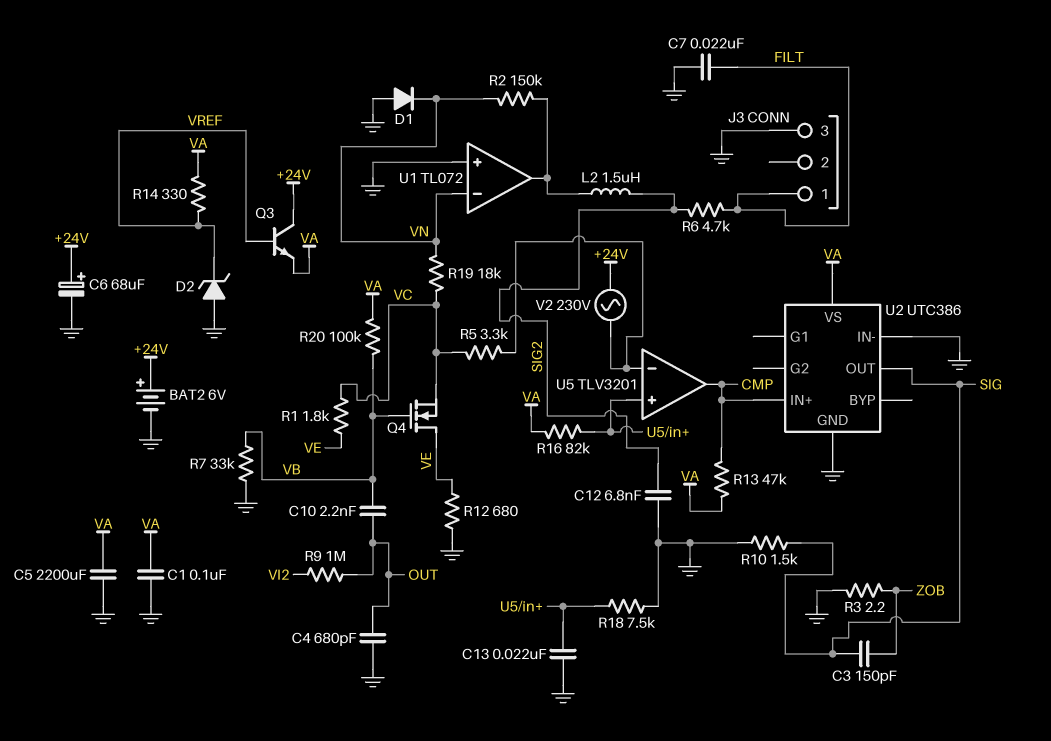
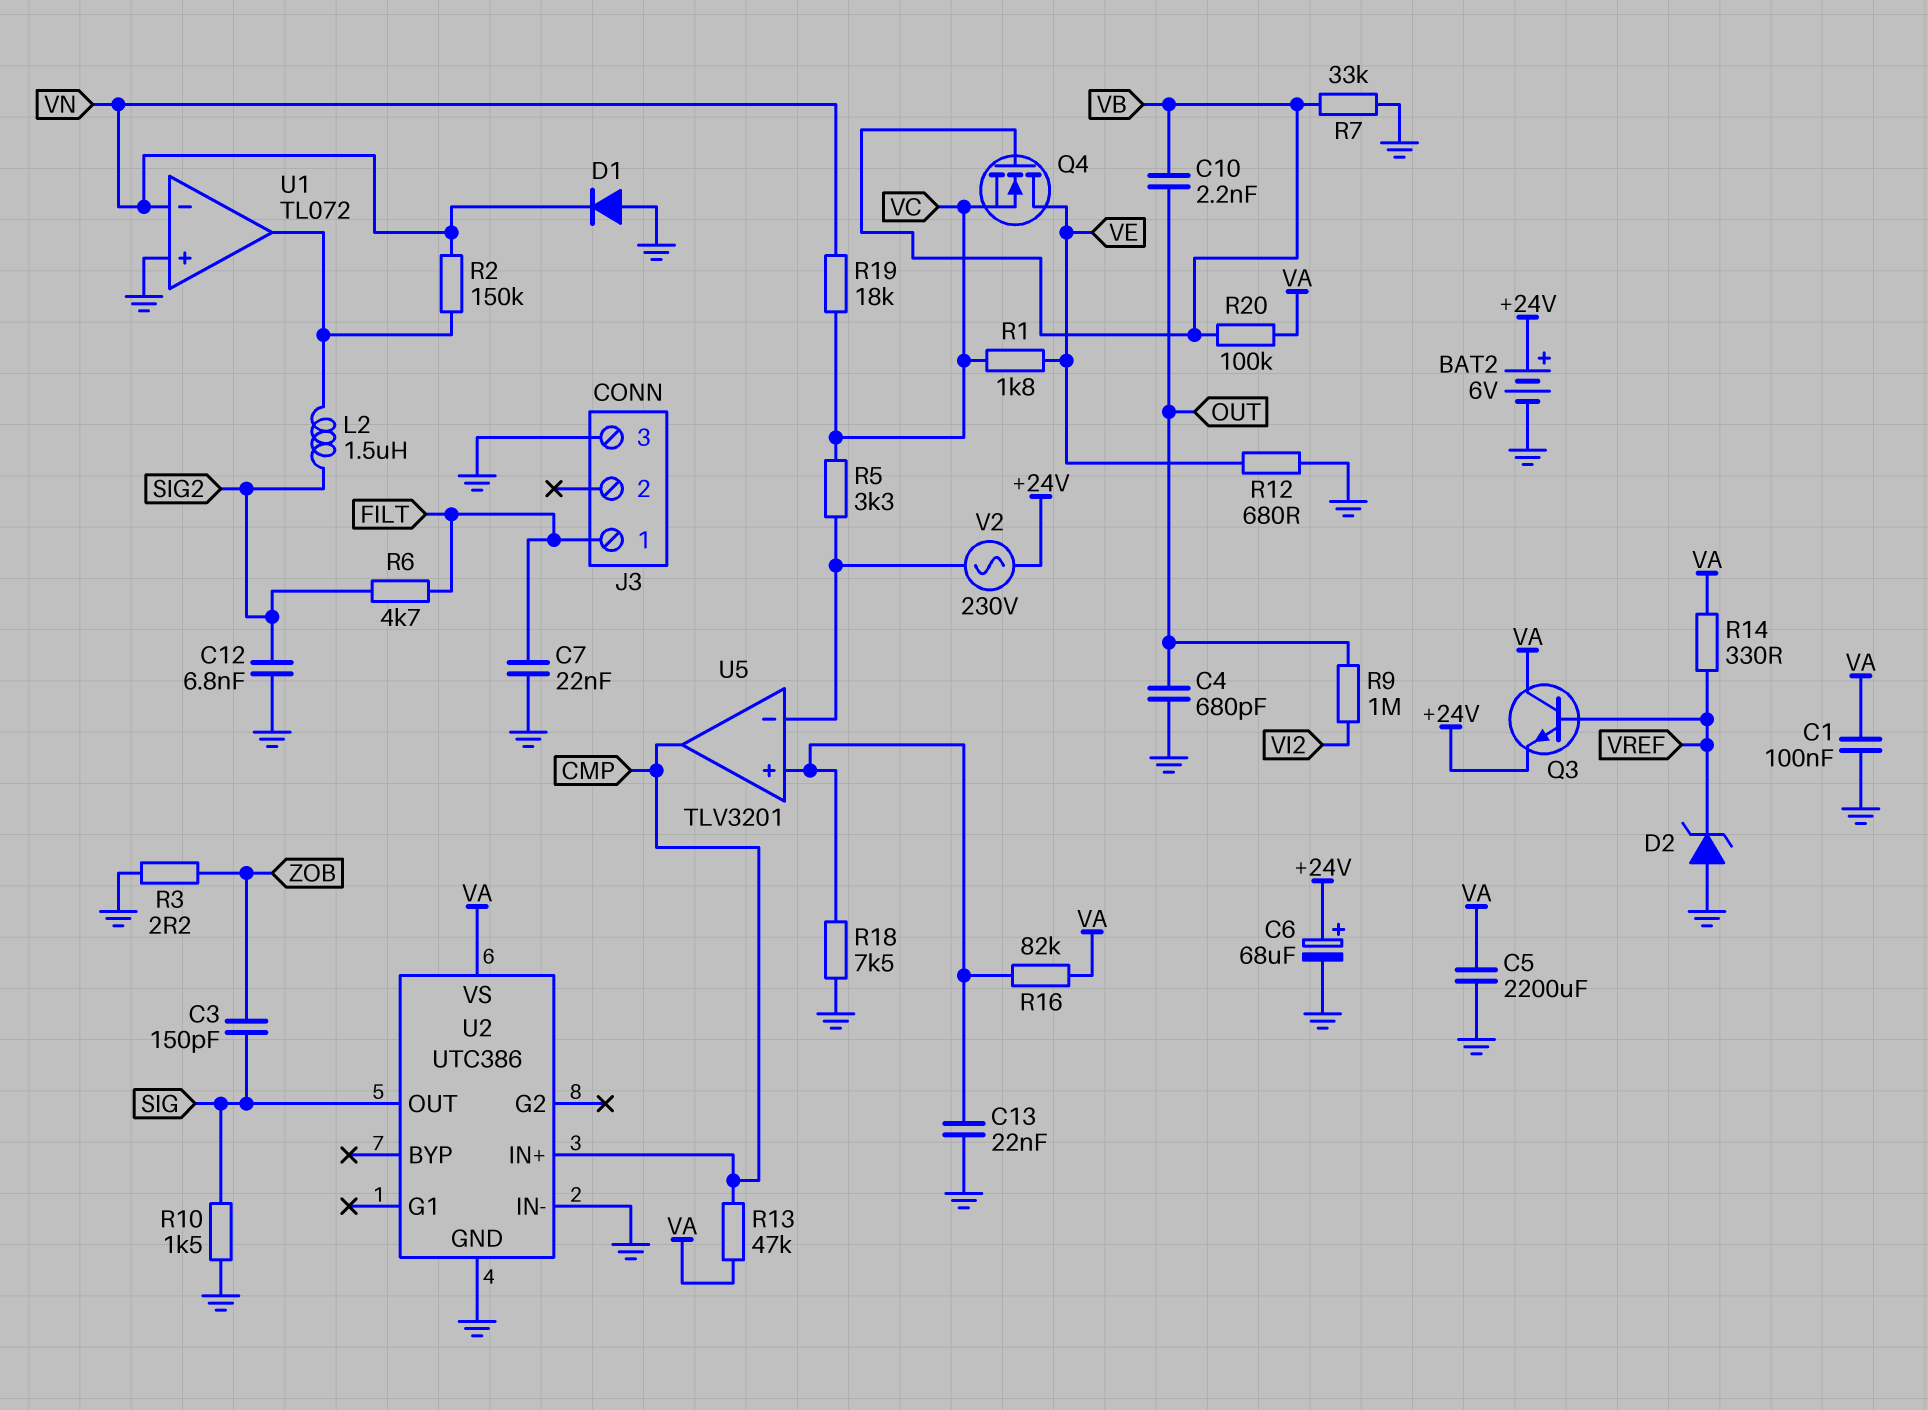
Q3: NPN (B VREF, C +24V, E VA) -> NPN (B VREF, C VA, E +24V)

